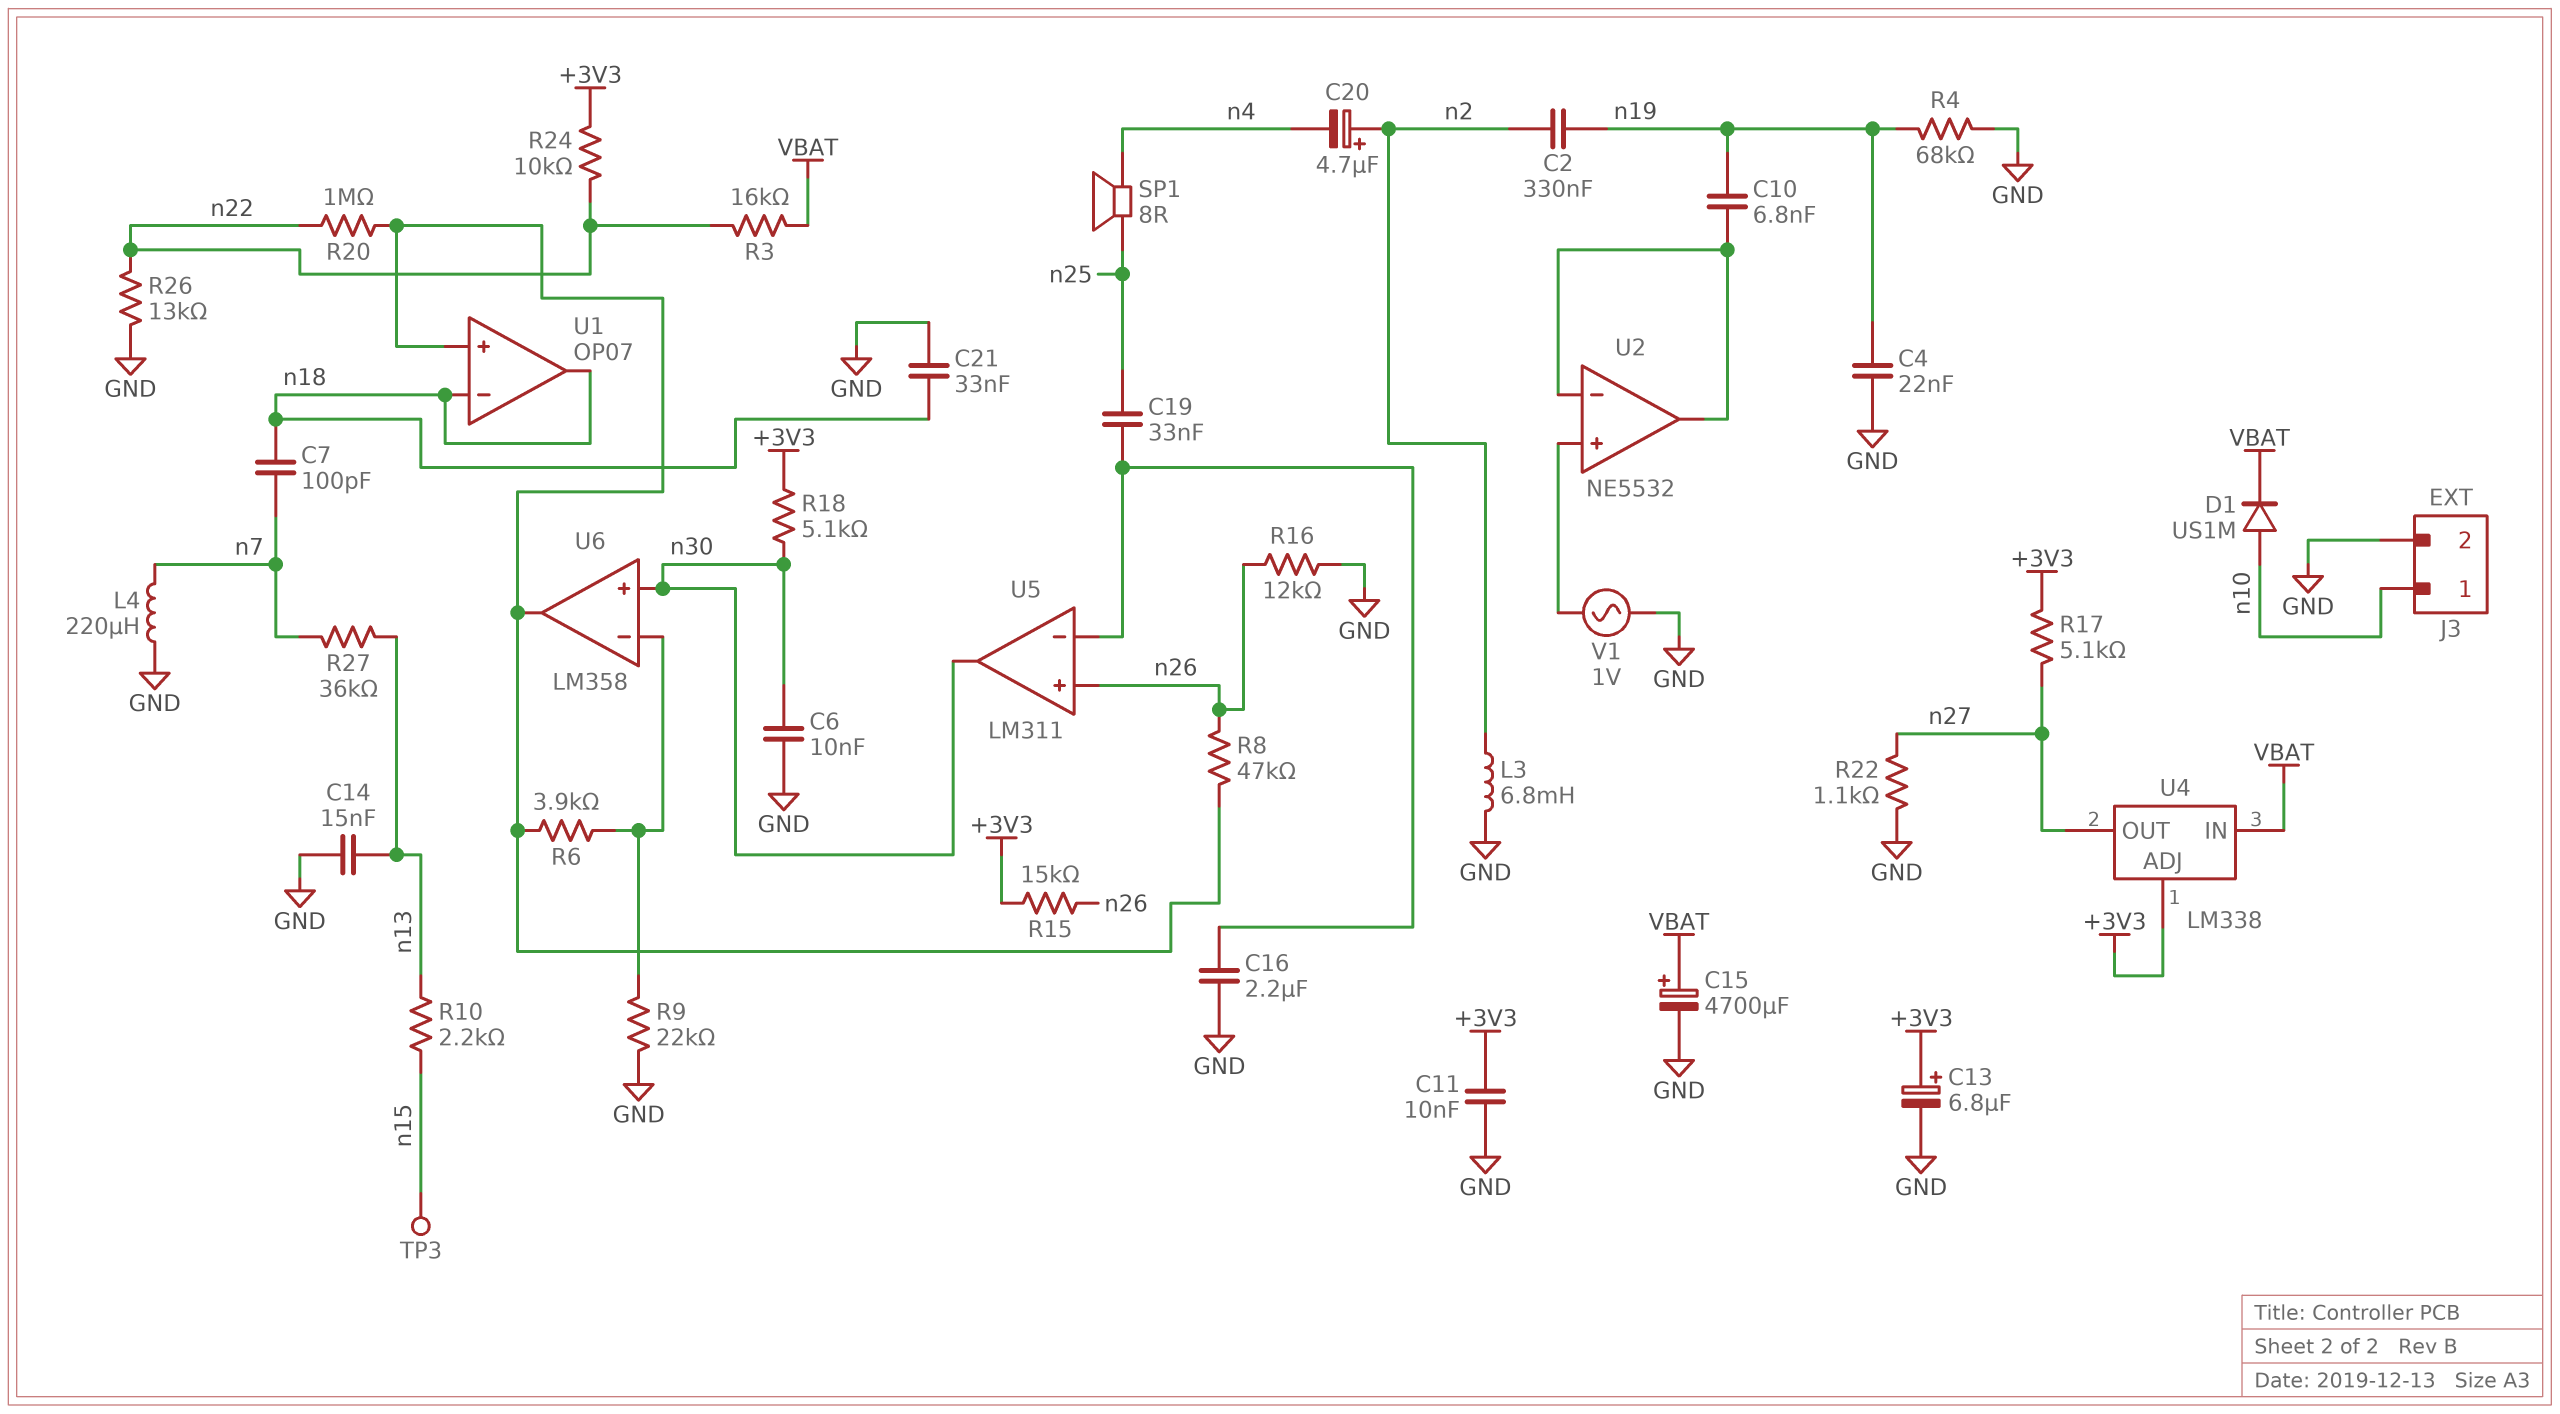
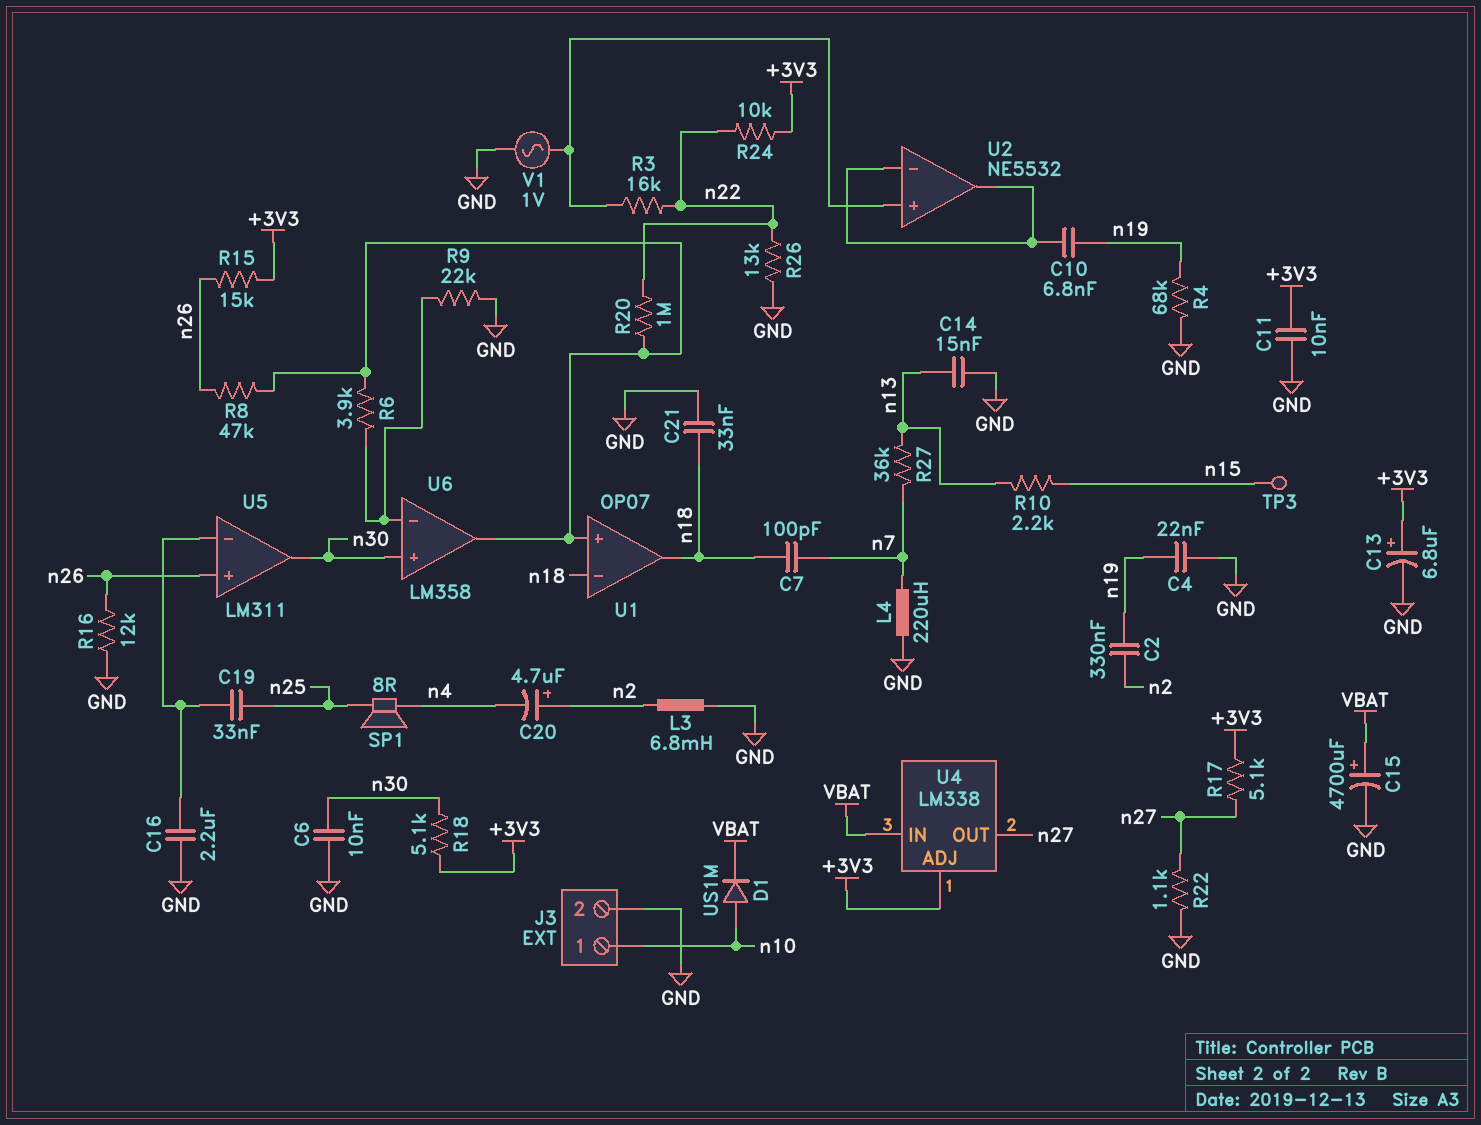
R3: 16k (VBAT, n22) -> 16k (U2/in+, n22)

